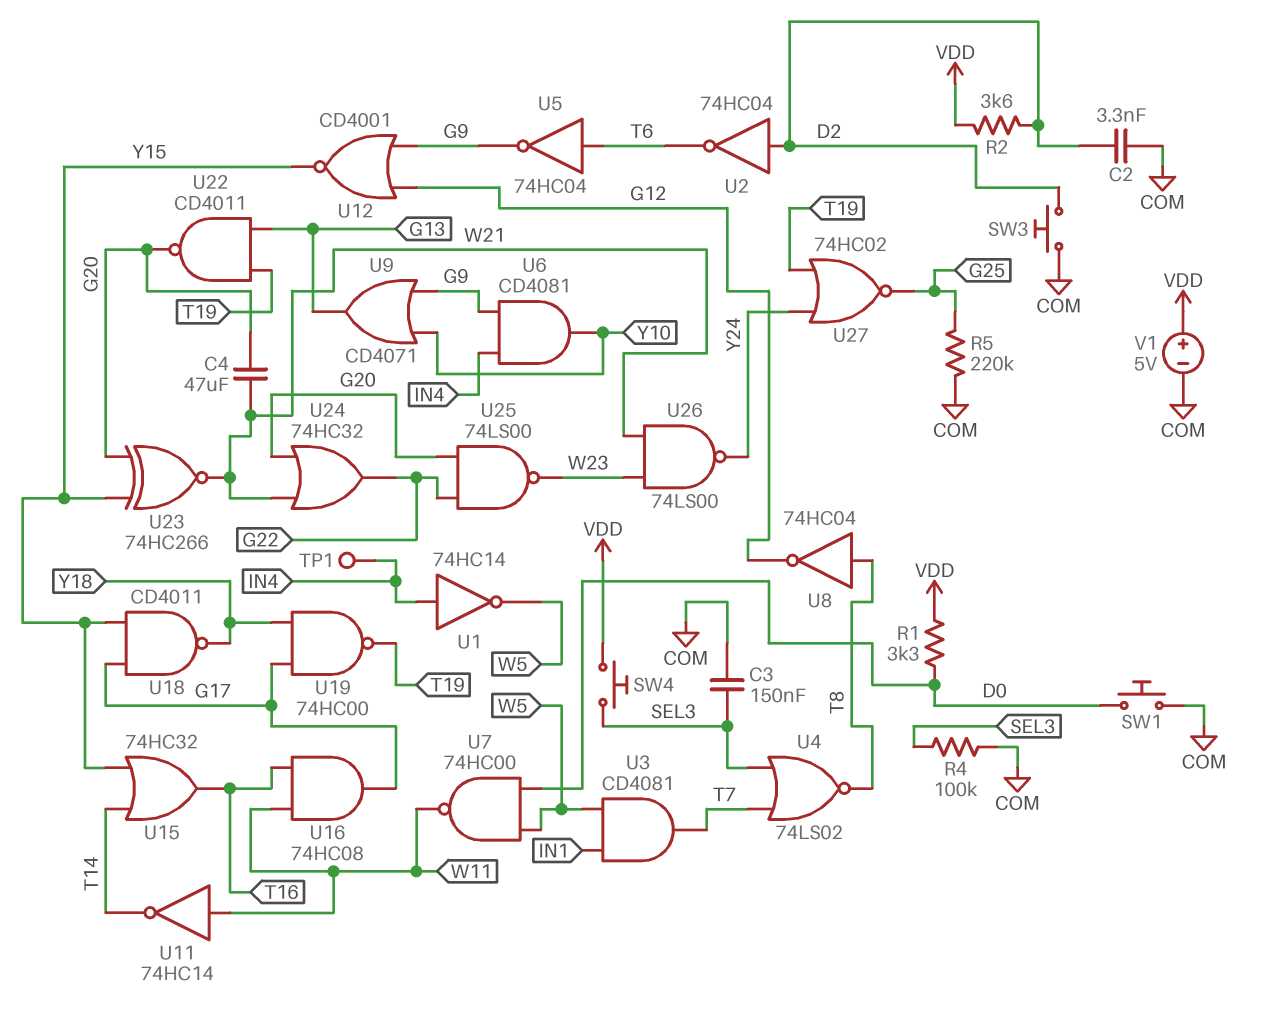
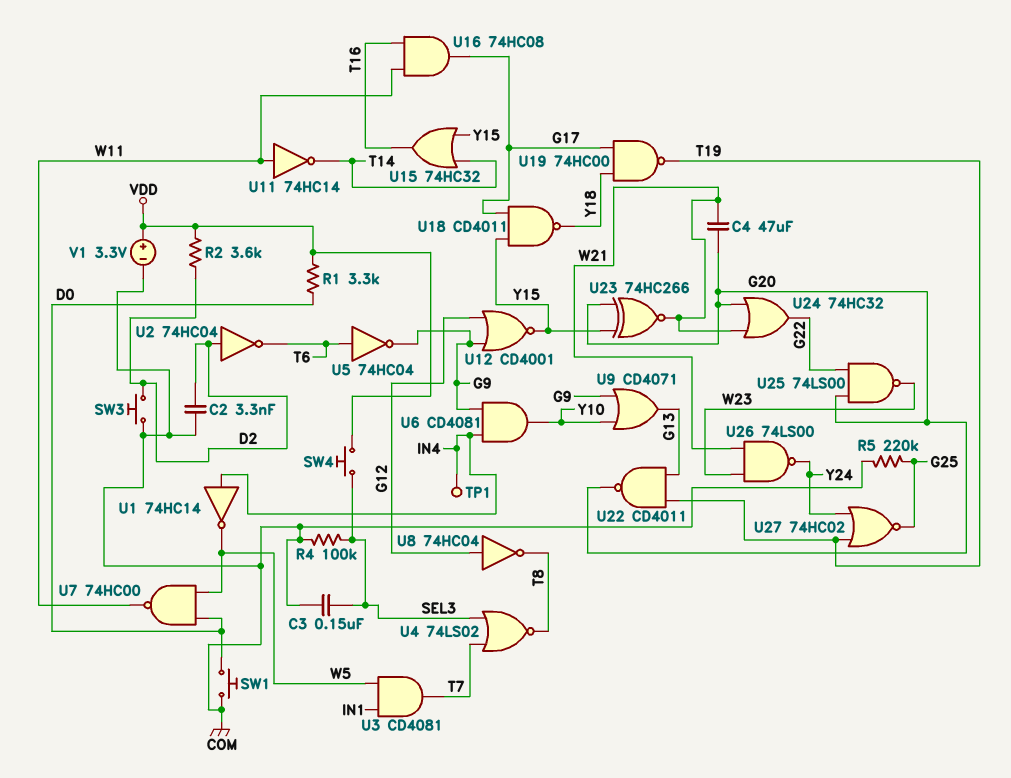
U8: NOT 74HC04 (in T8, out G12) -> NOT 74HC04 (in G12, out T8)
V1: 5V (plus VDD, minus COM) -> 3.3V (plus VDD, minus COM)

